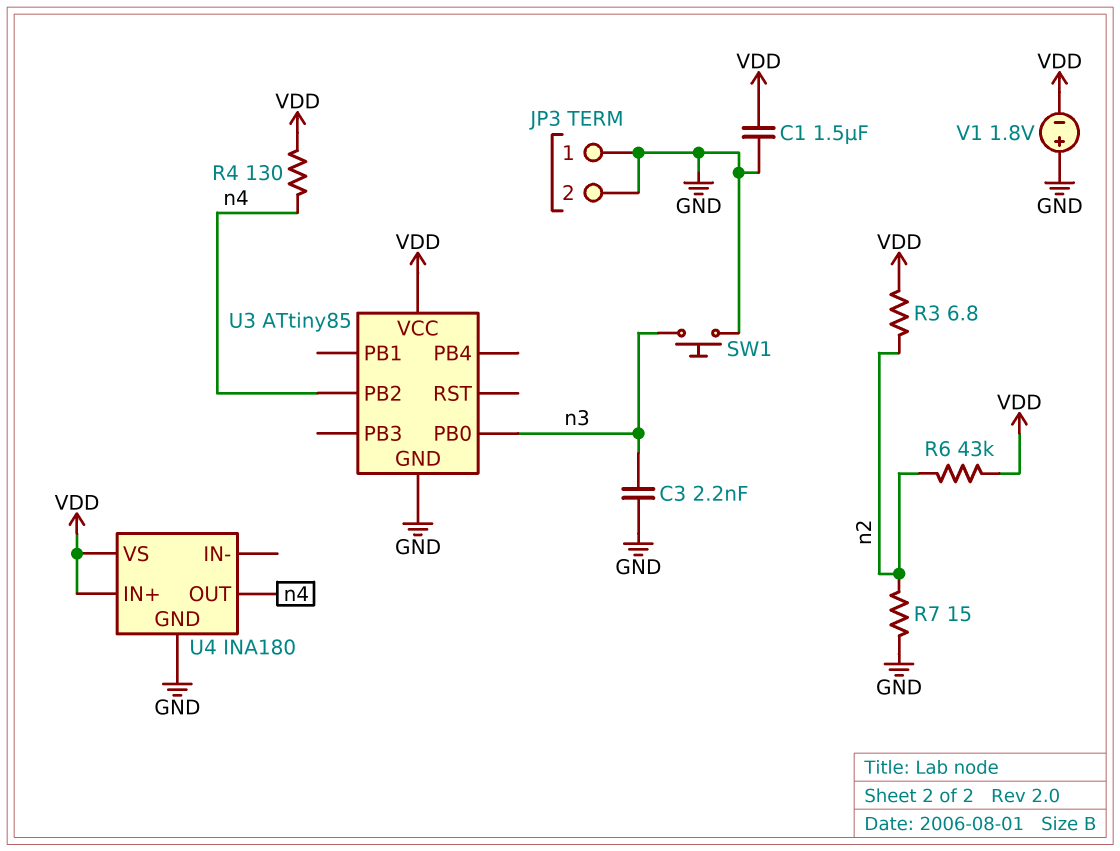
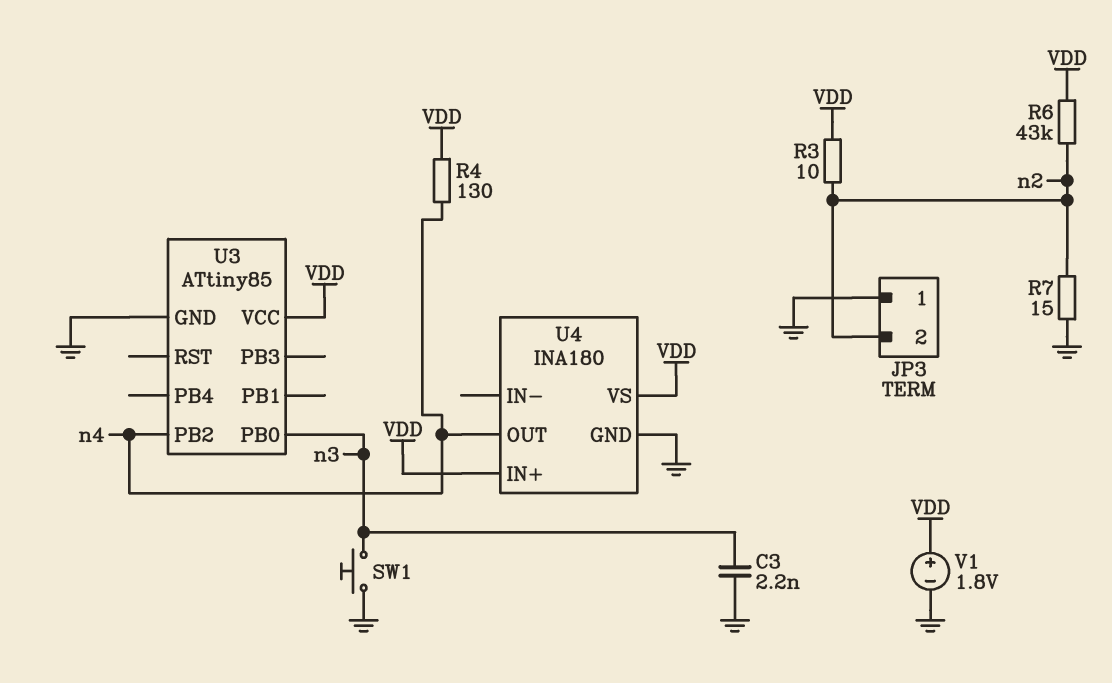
C1: 1.5uF (GND, VDD) -> none
JP3 pin 2: GND -> n2
R3: 6.8 (VDD, n2) -> 10 (VDD, n2)
V1: 1.8V (plus GND, minus VDD) -> 1.8V (plus VDD, minus GND)

